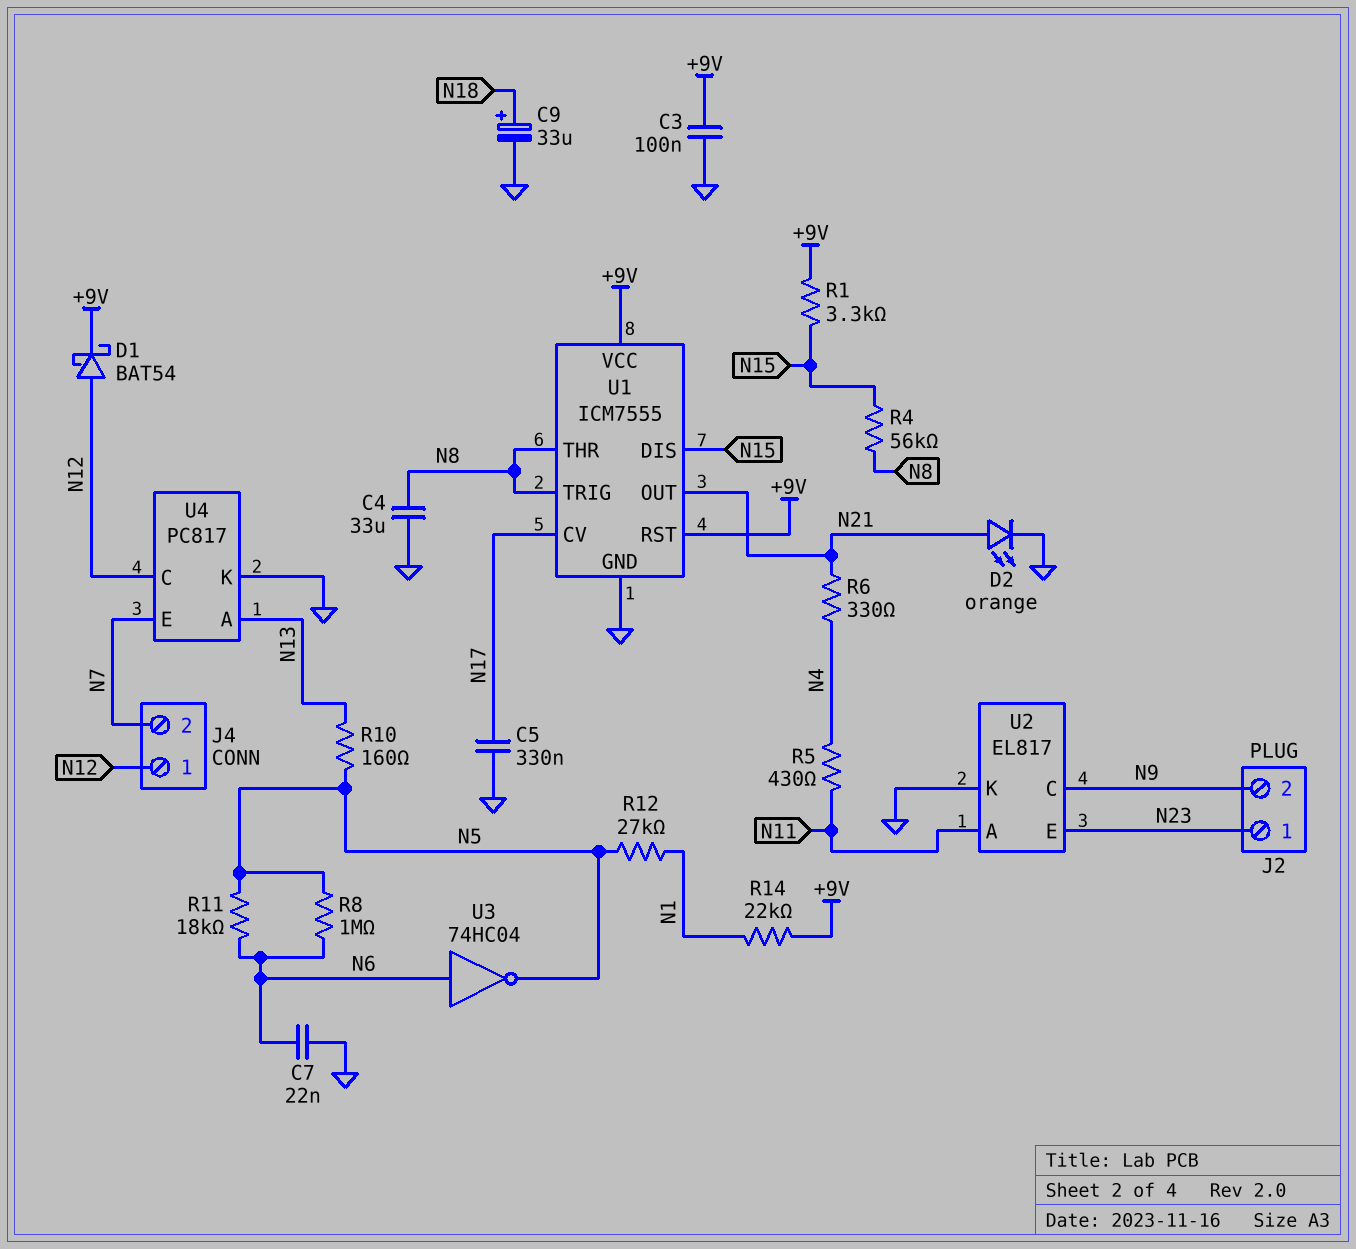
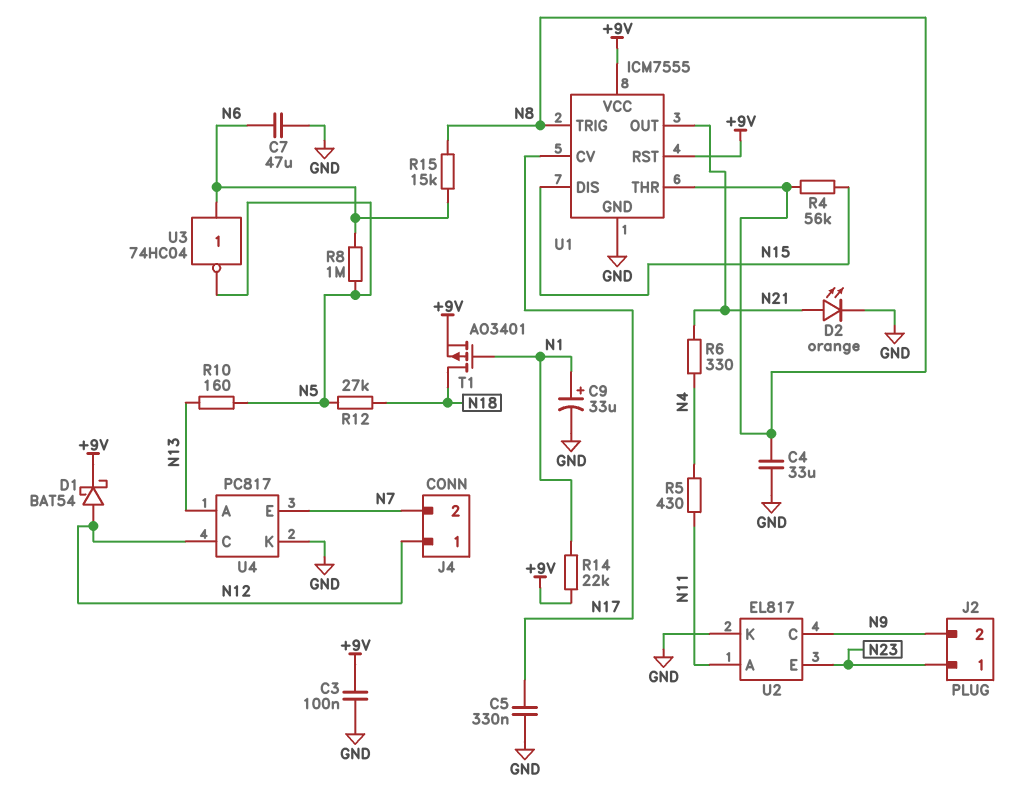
C7: 22nF (GND, N6) -> 47uF (GND, N6)
C9: 33uF (plus N18, minus GND) -> 33uF (plus N1, minus GND)
R1: 3.3k (+9V, N15) -> none
R11: 18k (N5, N6) -> none
R12: 27k (N1, N5) -> 27k (N5, N18)
R15: none -> 15k (N6, N8)
T1: none -> PMOS AO3401 (G N1, D N18, S +9V)

